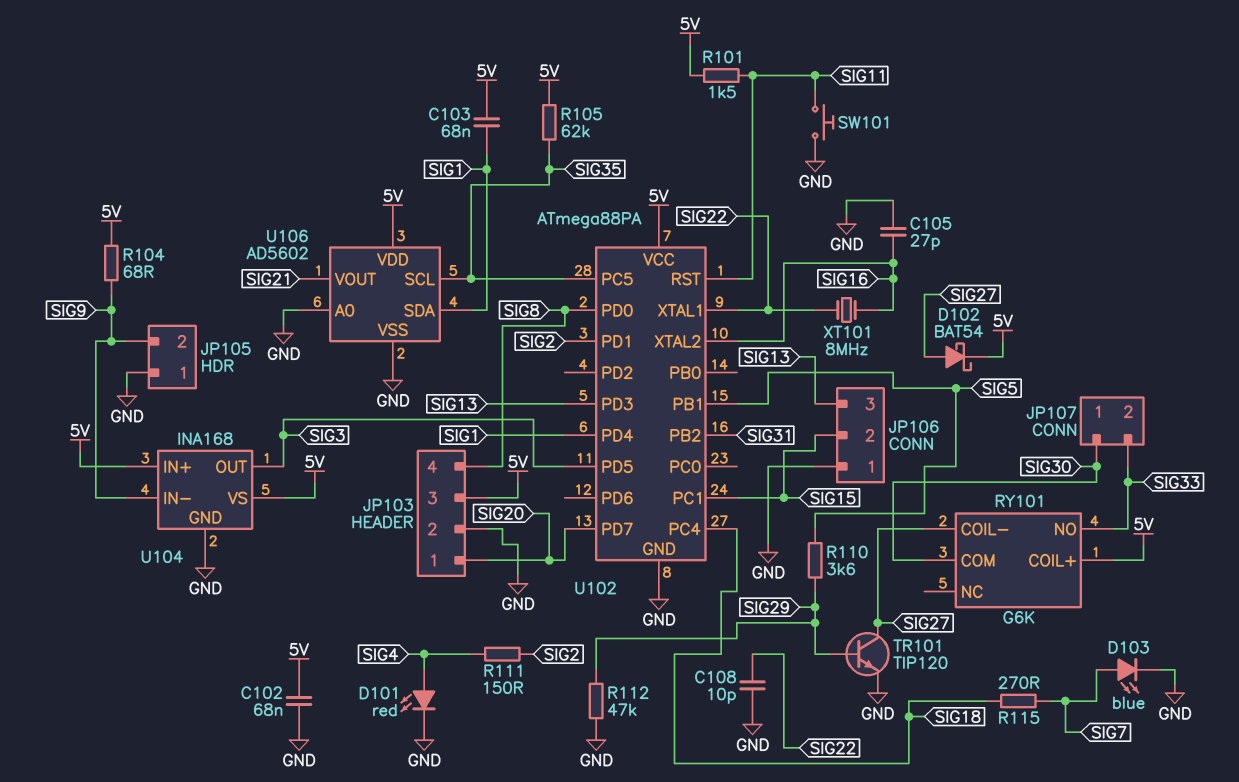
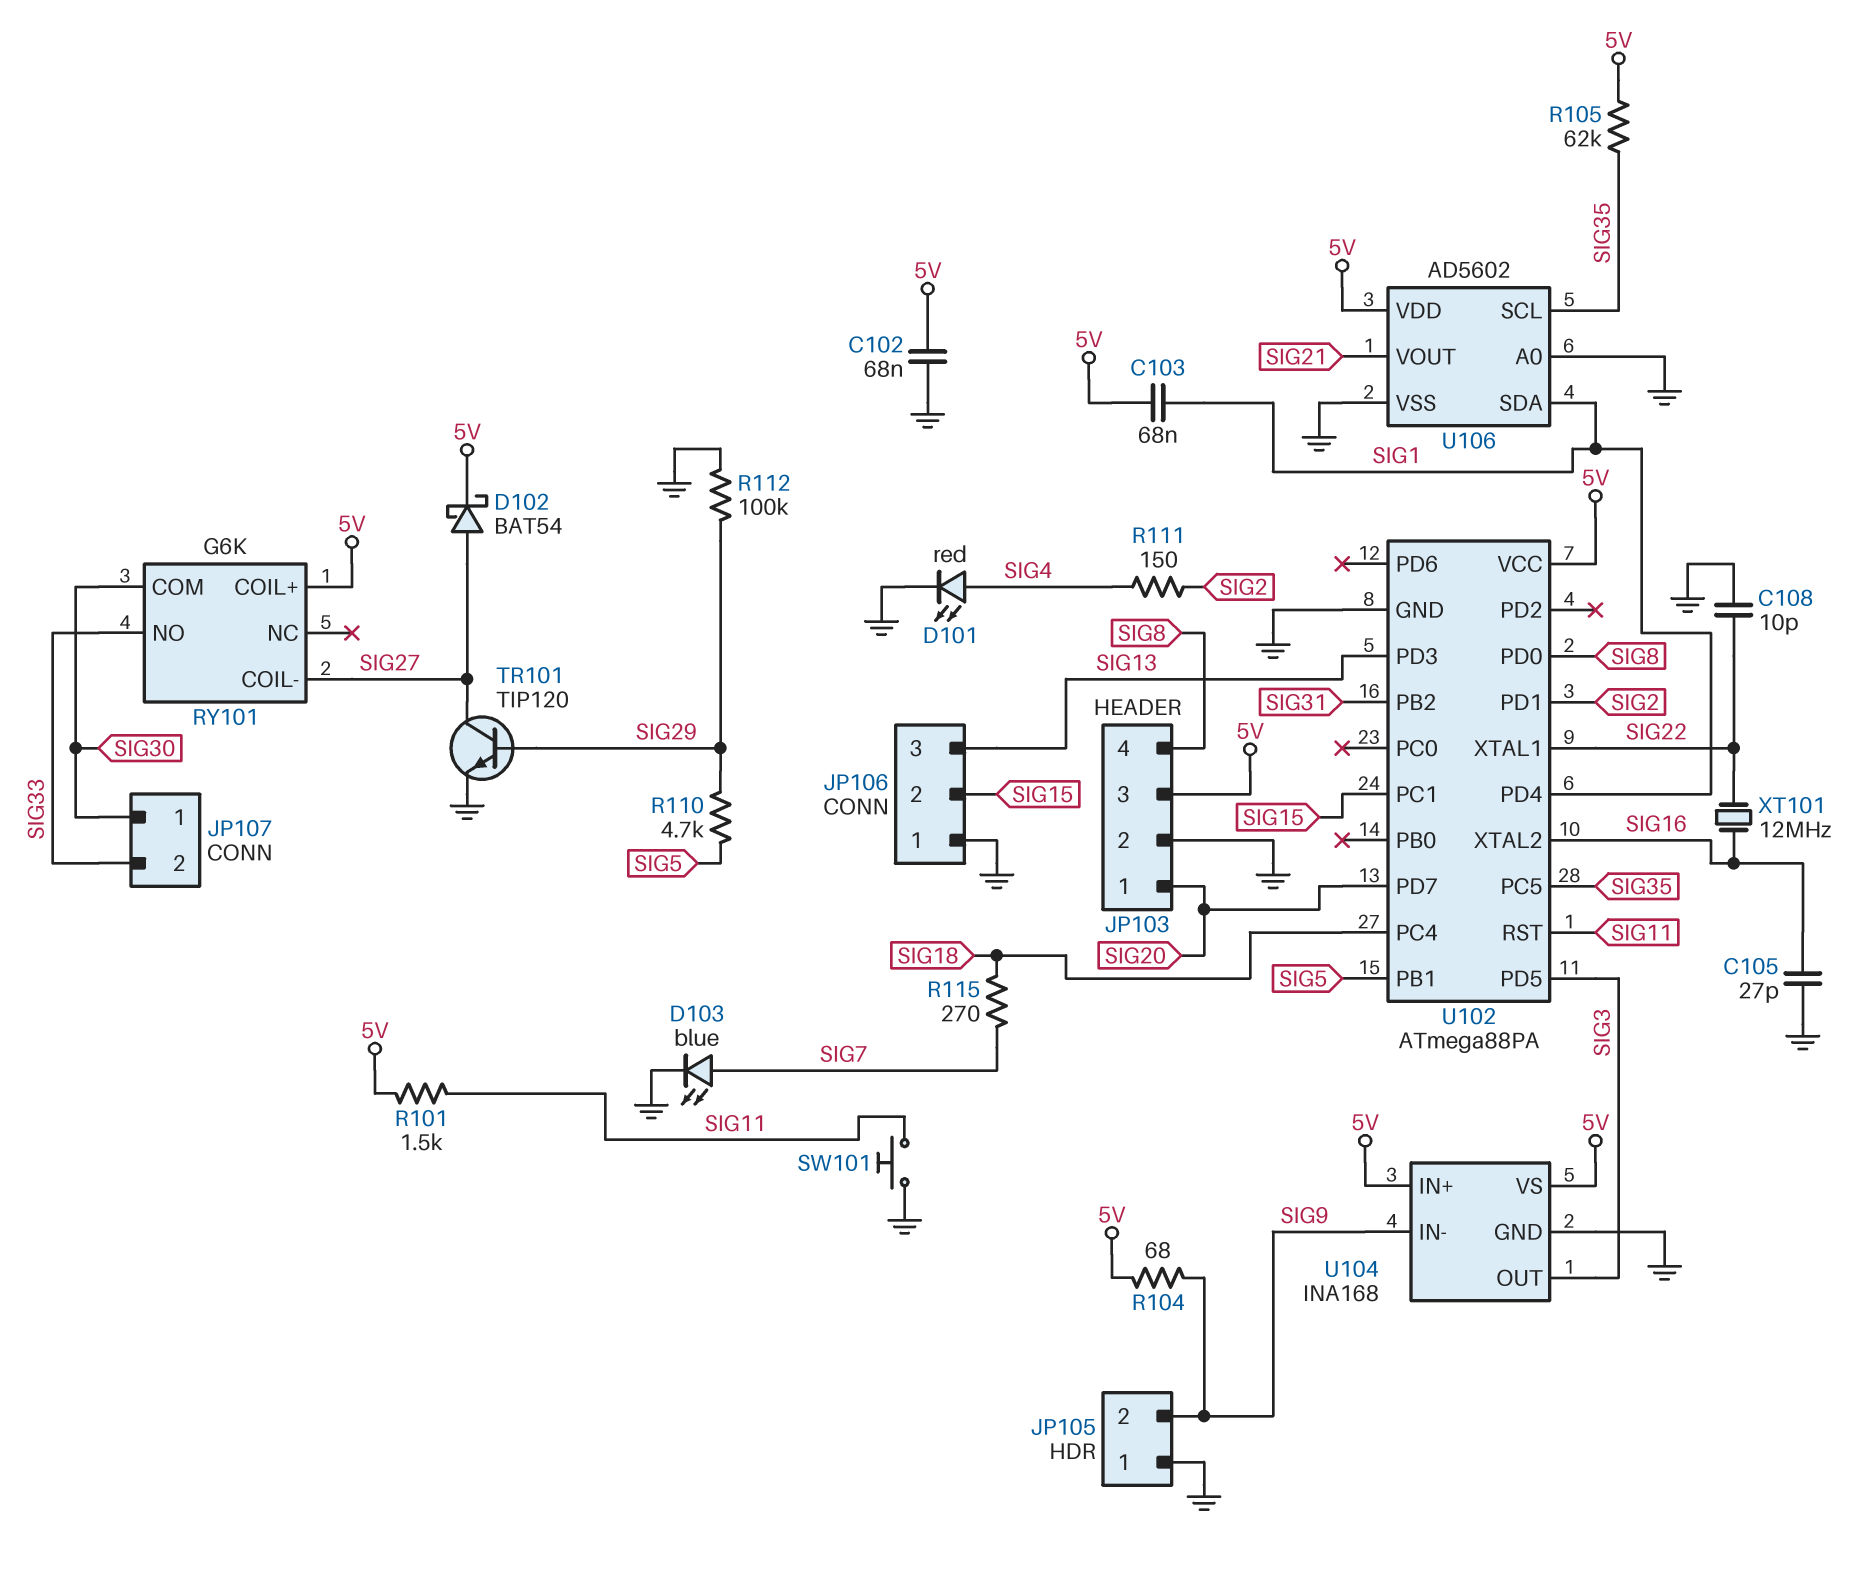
R110: 3.6k (SIG5, SIG29) -> 4.7k (SIG5, SIG29)
R112: 47k (GND, SIG29) -> 100k (GND, SIG29)
XT101: 8MHz (SIG16, SIG22) -> 12MHz (SIG16, SIG22)

